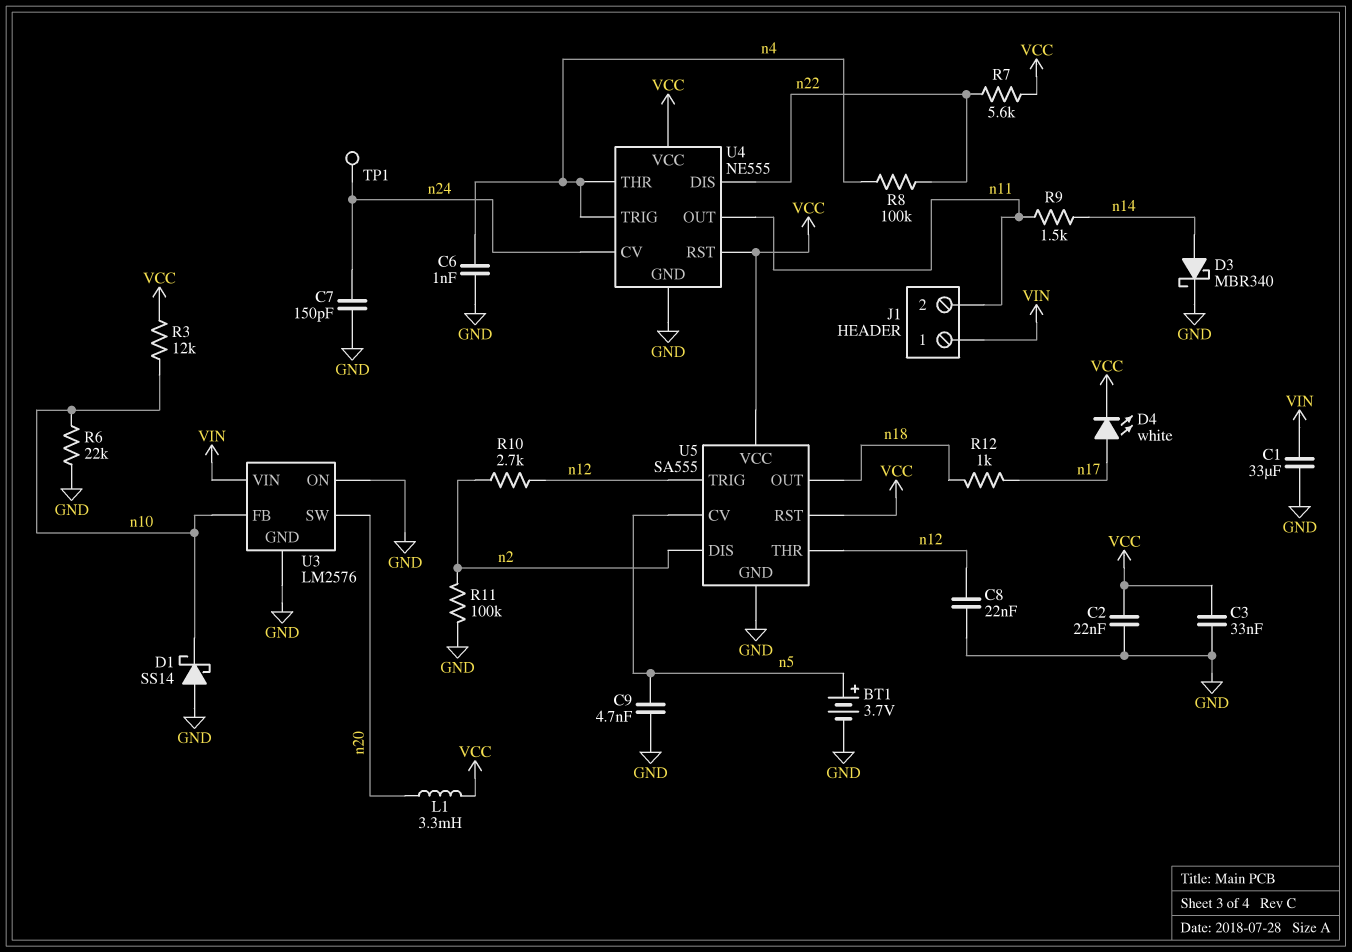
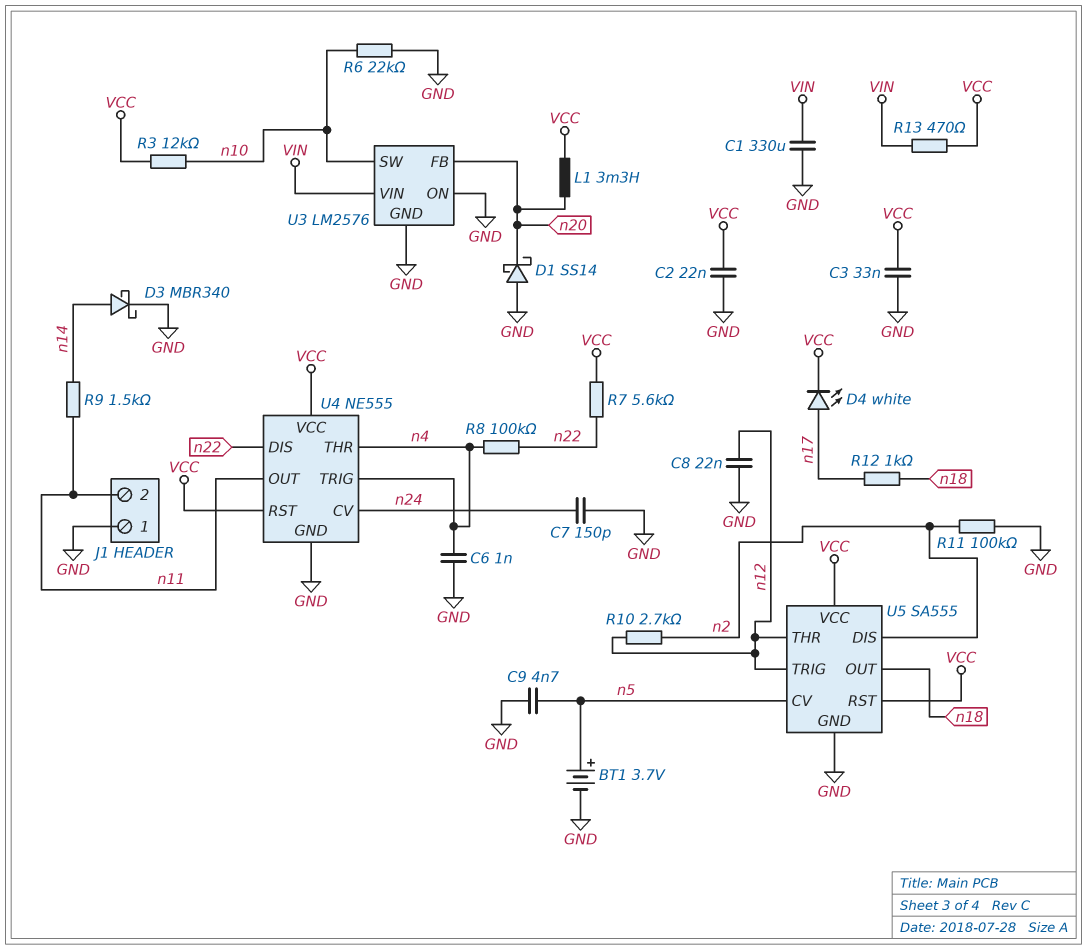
C1: 33uF (GND, VIN) -> 330uF (GND, VIN)
D1: schottky SS14 (A GND, K n10) -> schottky SS14 (A GND, K n20)
J1 pin 1: VIN -> GND
R13: none -> 470 (VCC, VIN)
TP1: test point (n24) -> none
U3 pin FB: n10 -> n20
U3 pin SW: n20 -> n10

